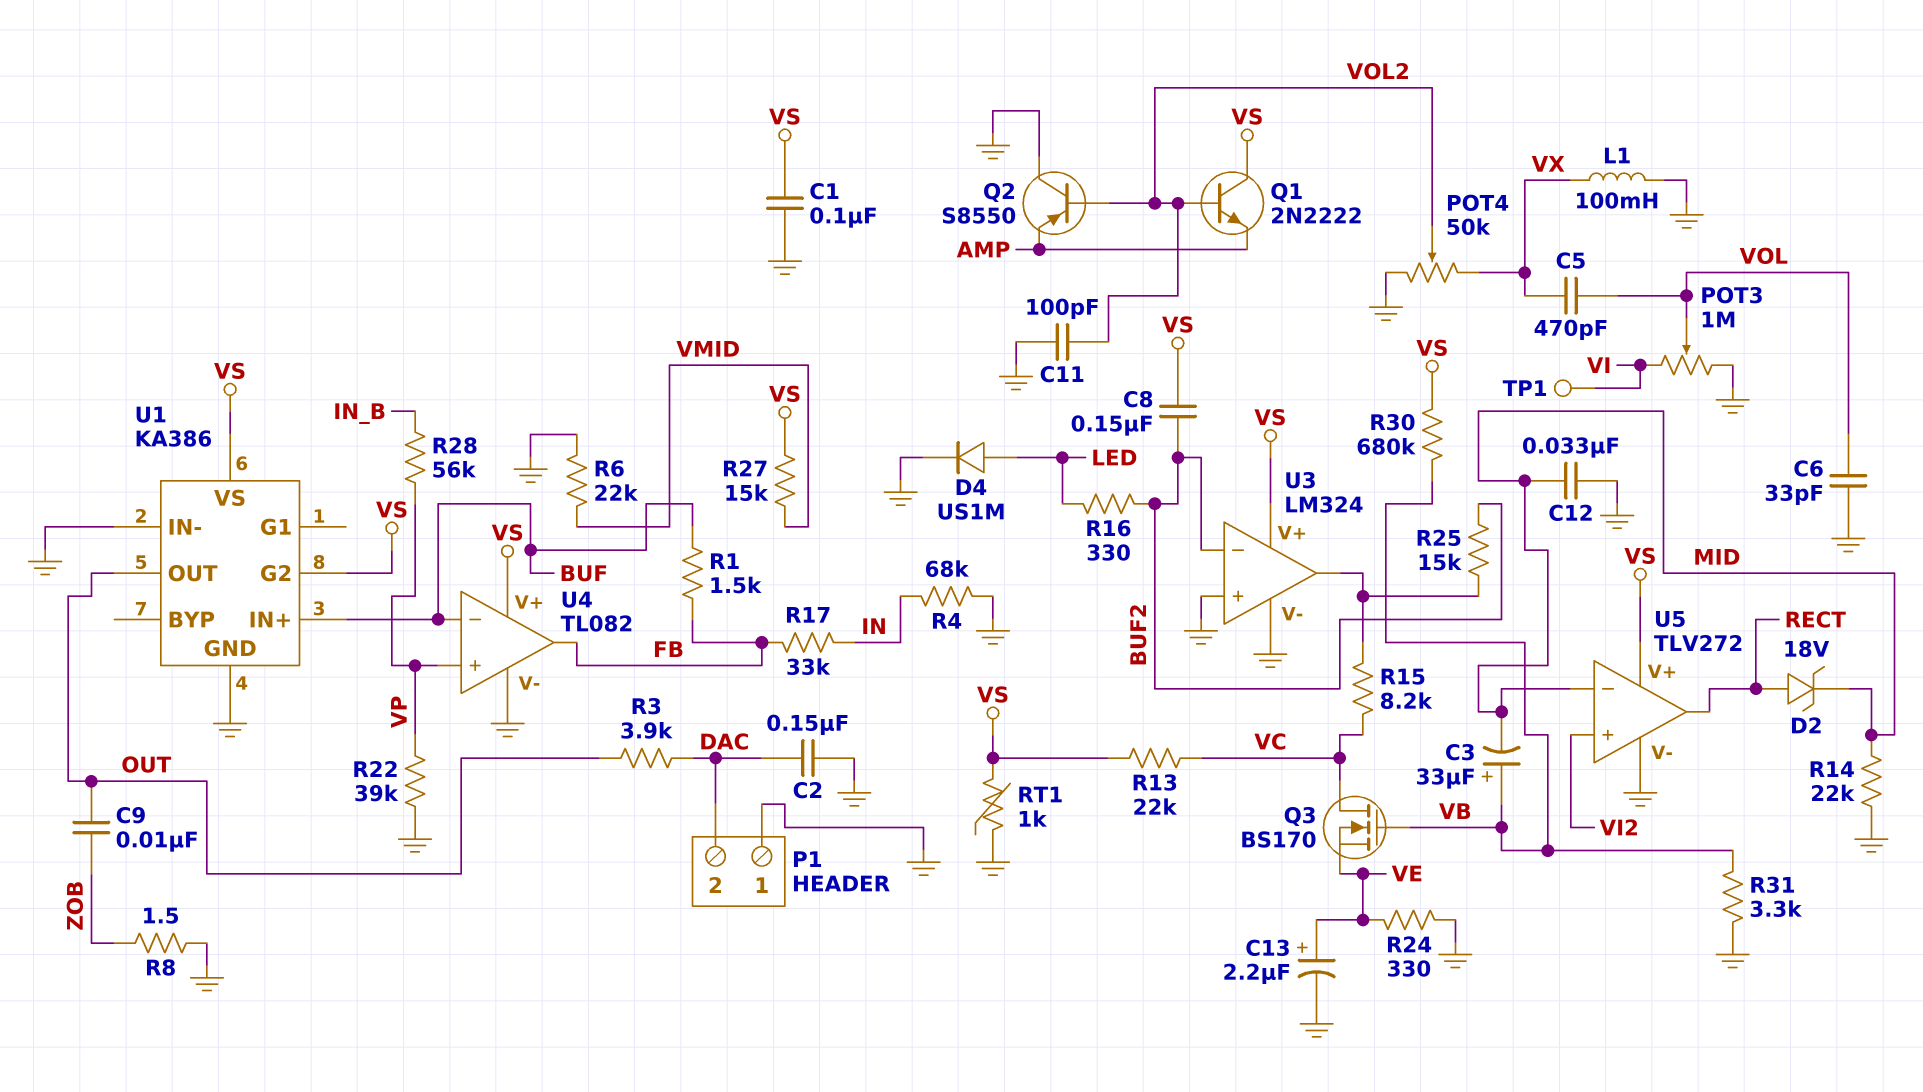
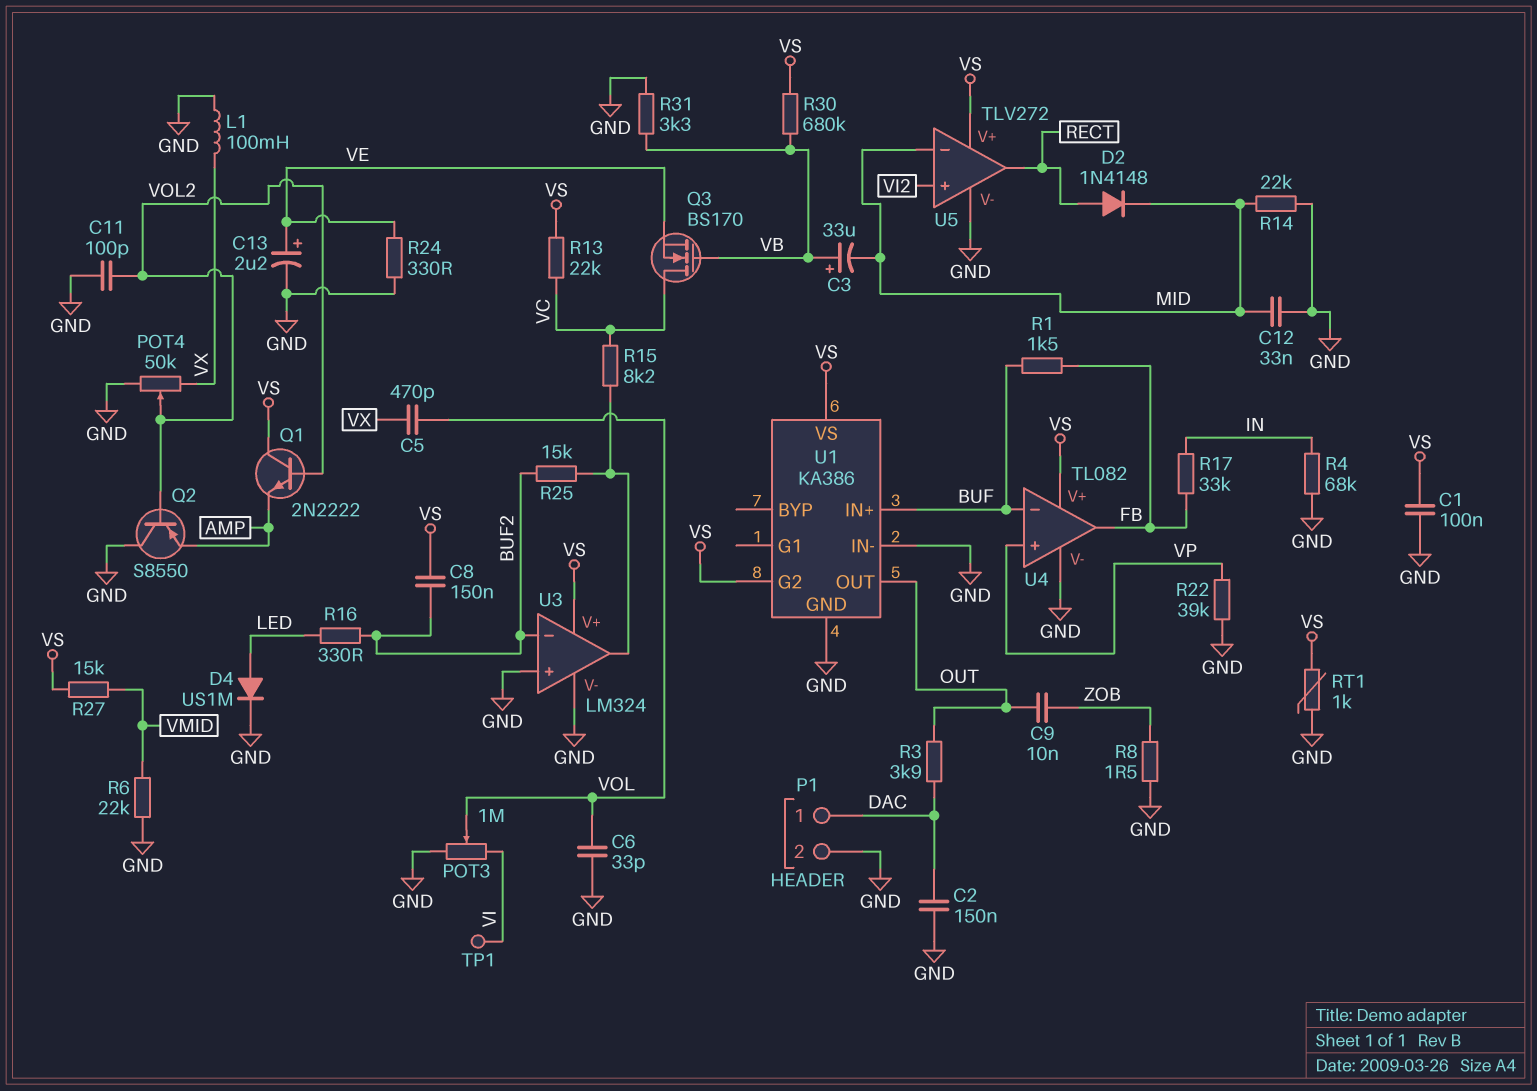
D2: zener 18V (A RECT, K MID) -> diode 1N4148 (A RECT, K MID)
P1 pin 1: GND -> DAC
P1 pin 2: DAC -> GND
R28: 56k (IN_B, VP) -> none

